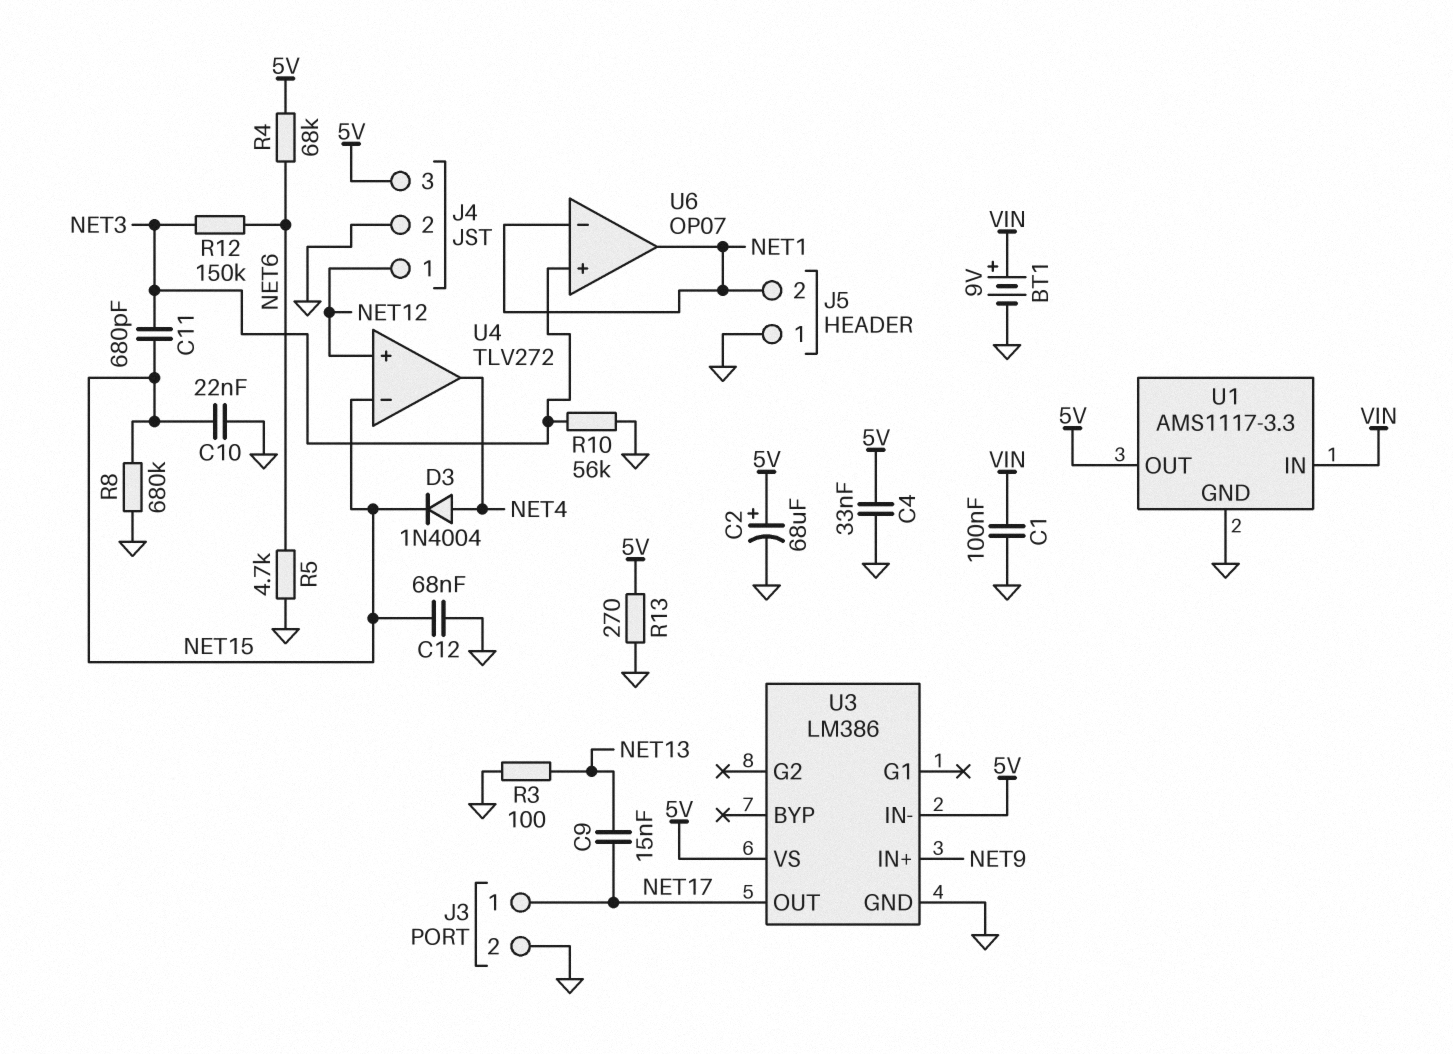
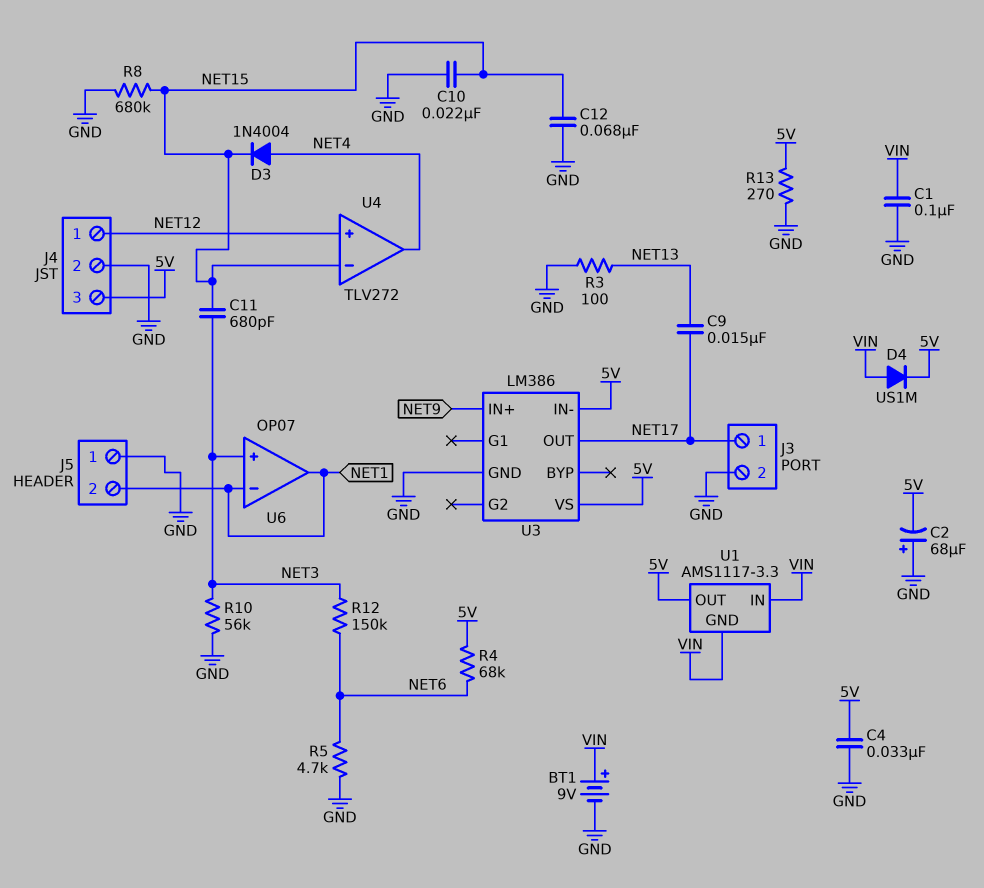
C2: 68uF (plus 5V, minus GND) -> 68uF (plus GND, minus 5V)
D4: none -> diode US1M (A VIN, K 5V)
U1 pin GND: GND -> VIN

